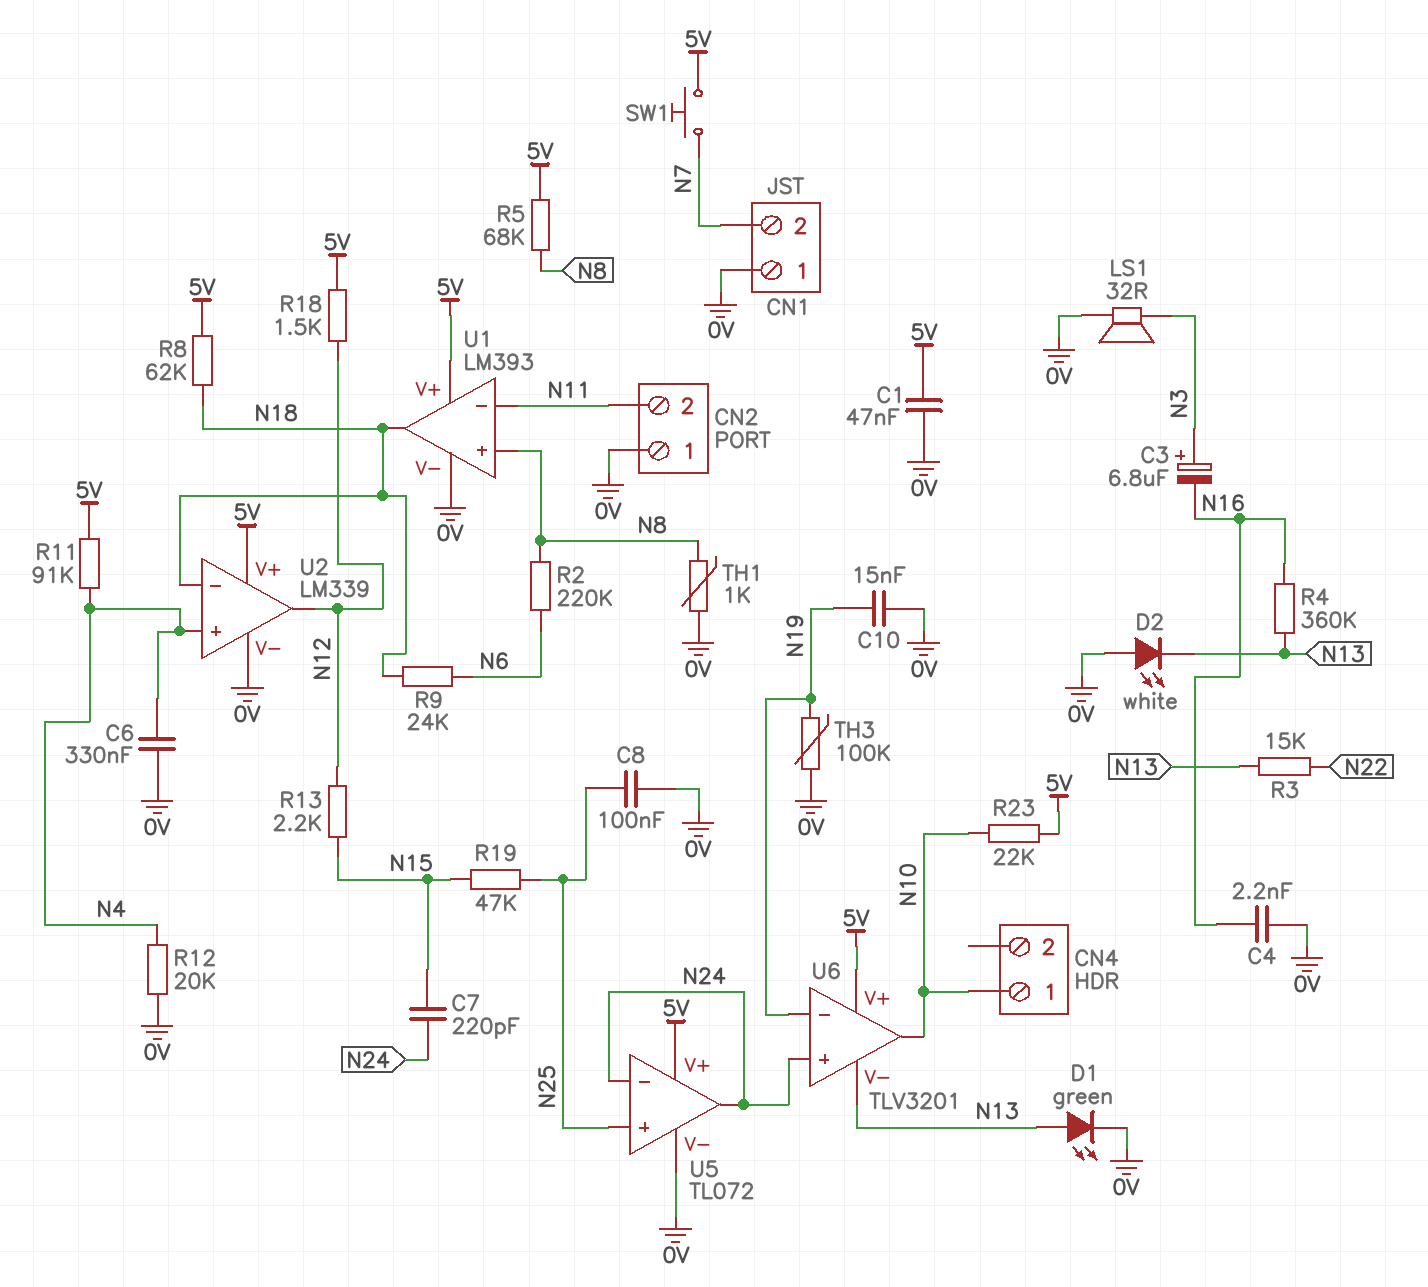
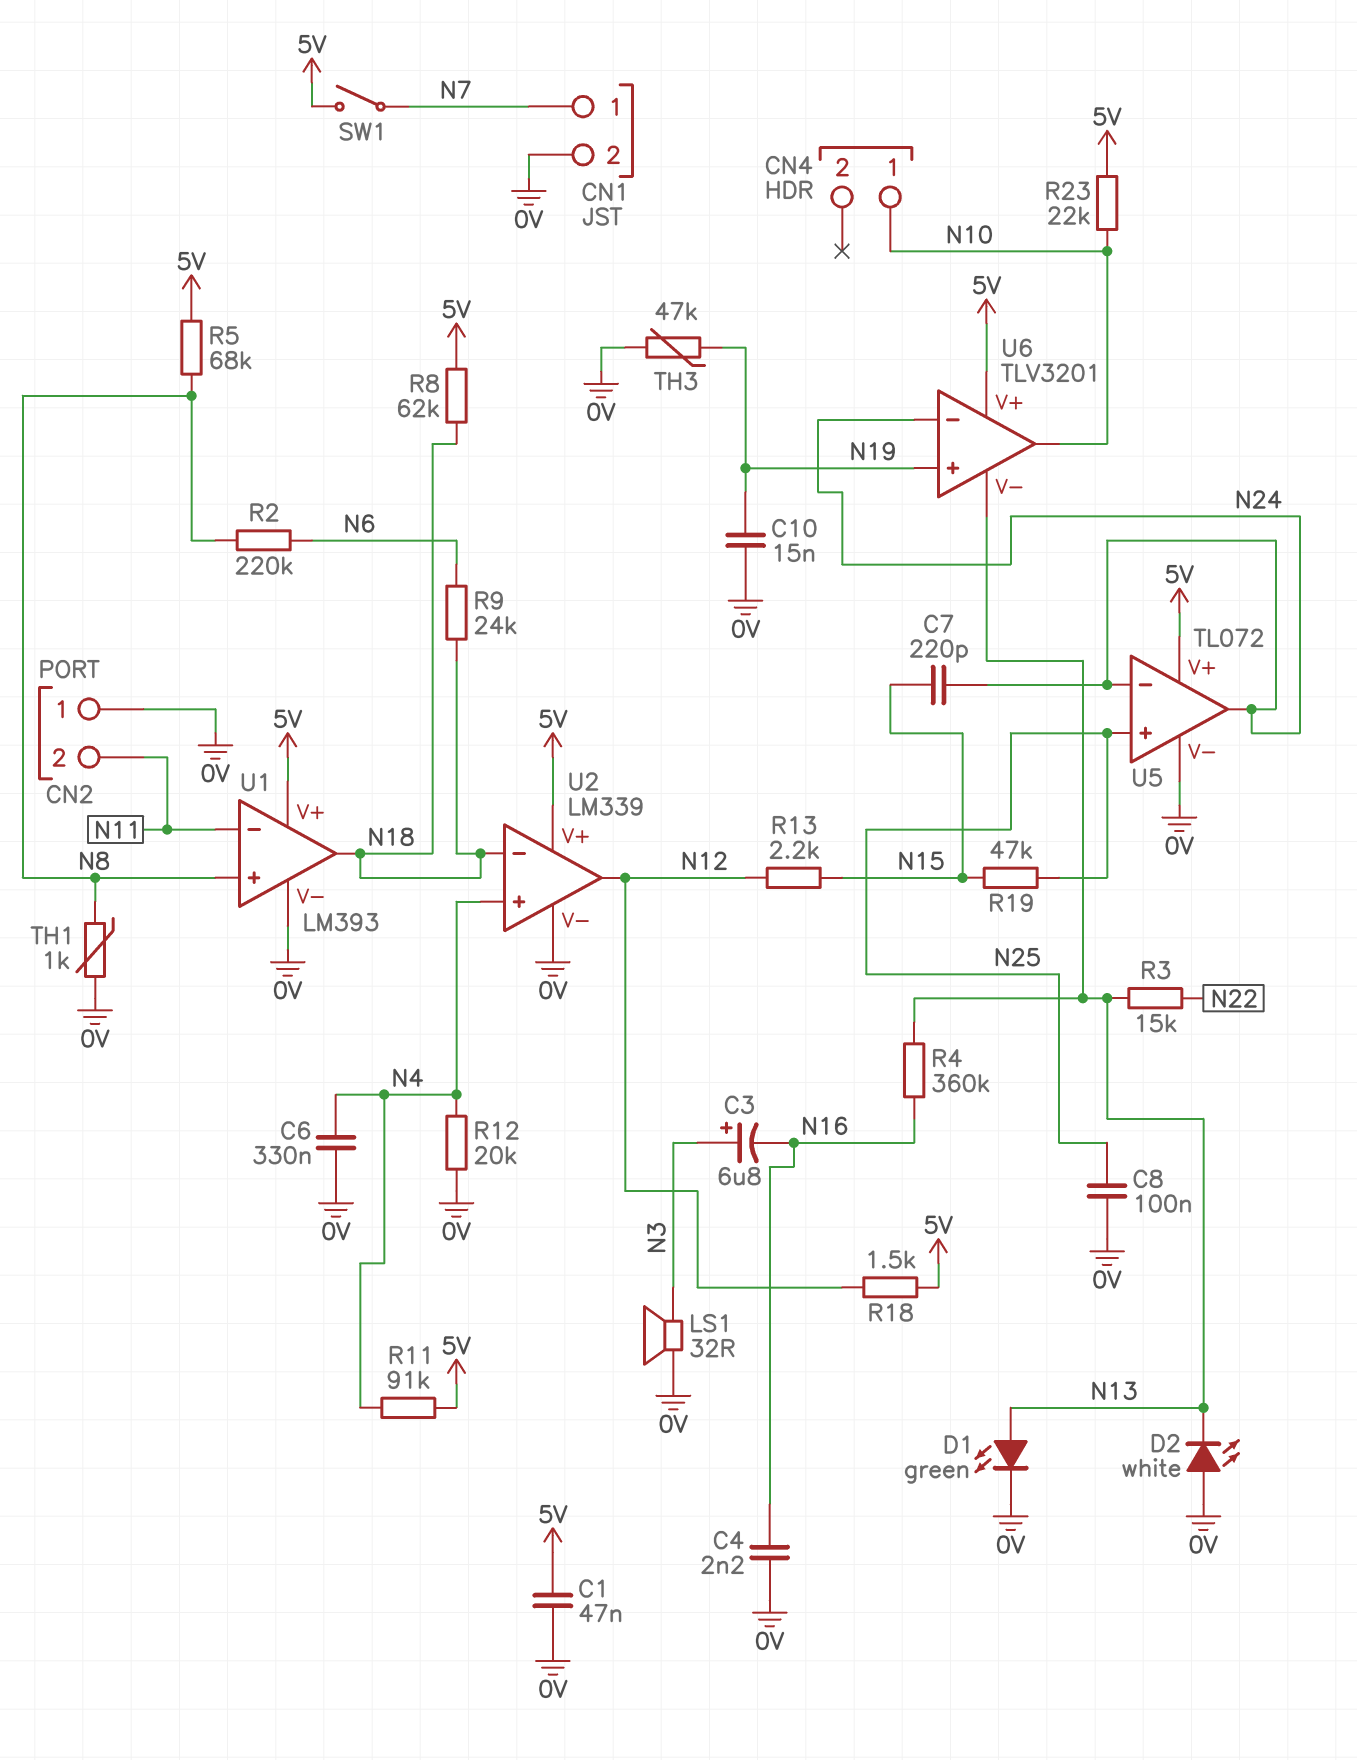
CN1 pin 1: 0V -> N7
CN1 pin 2: N7 -> 0V
SW1: button (5V, N7) -> switch (5V, N7)
TH3: 100k (0V, N19) -> 47k (0V, N19)
U6 pin in+: N24 -> N19
U6 pin in-: N19 -> N24

